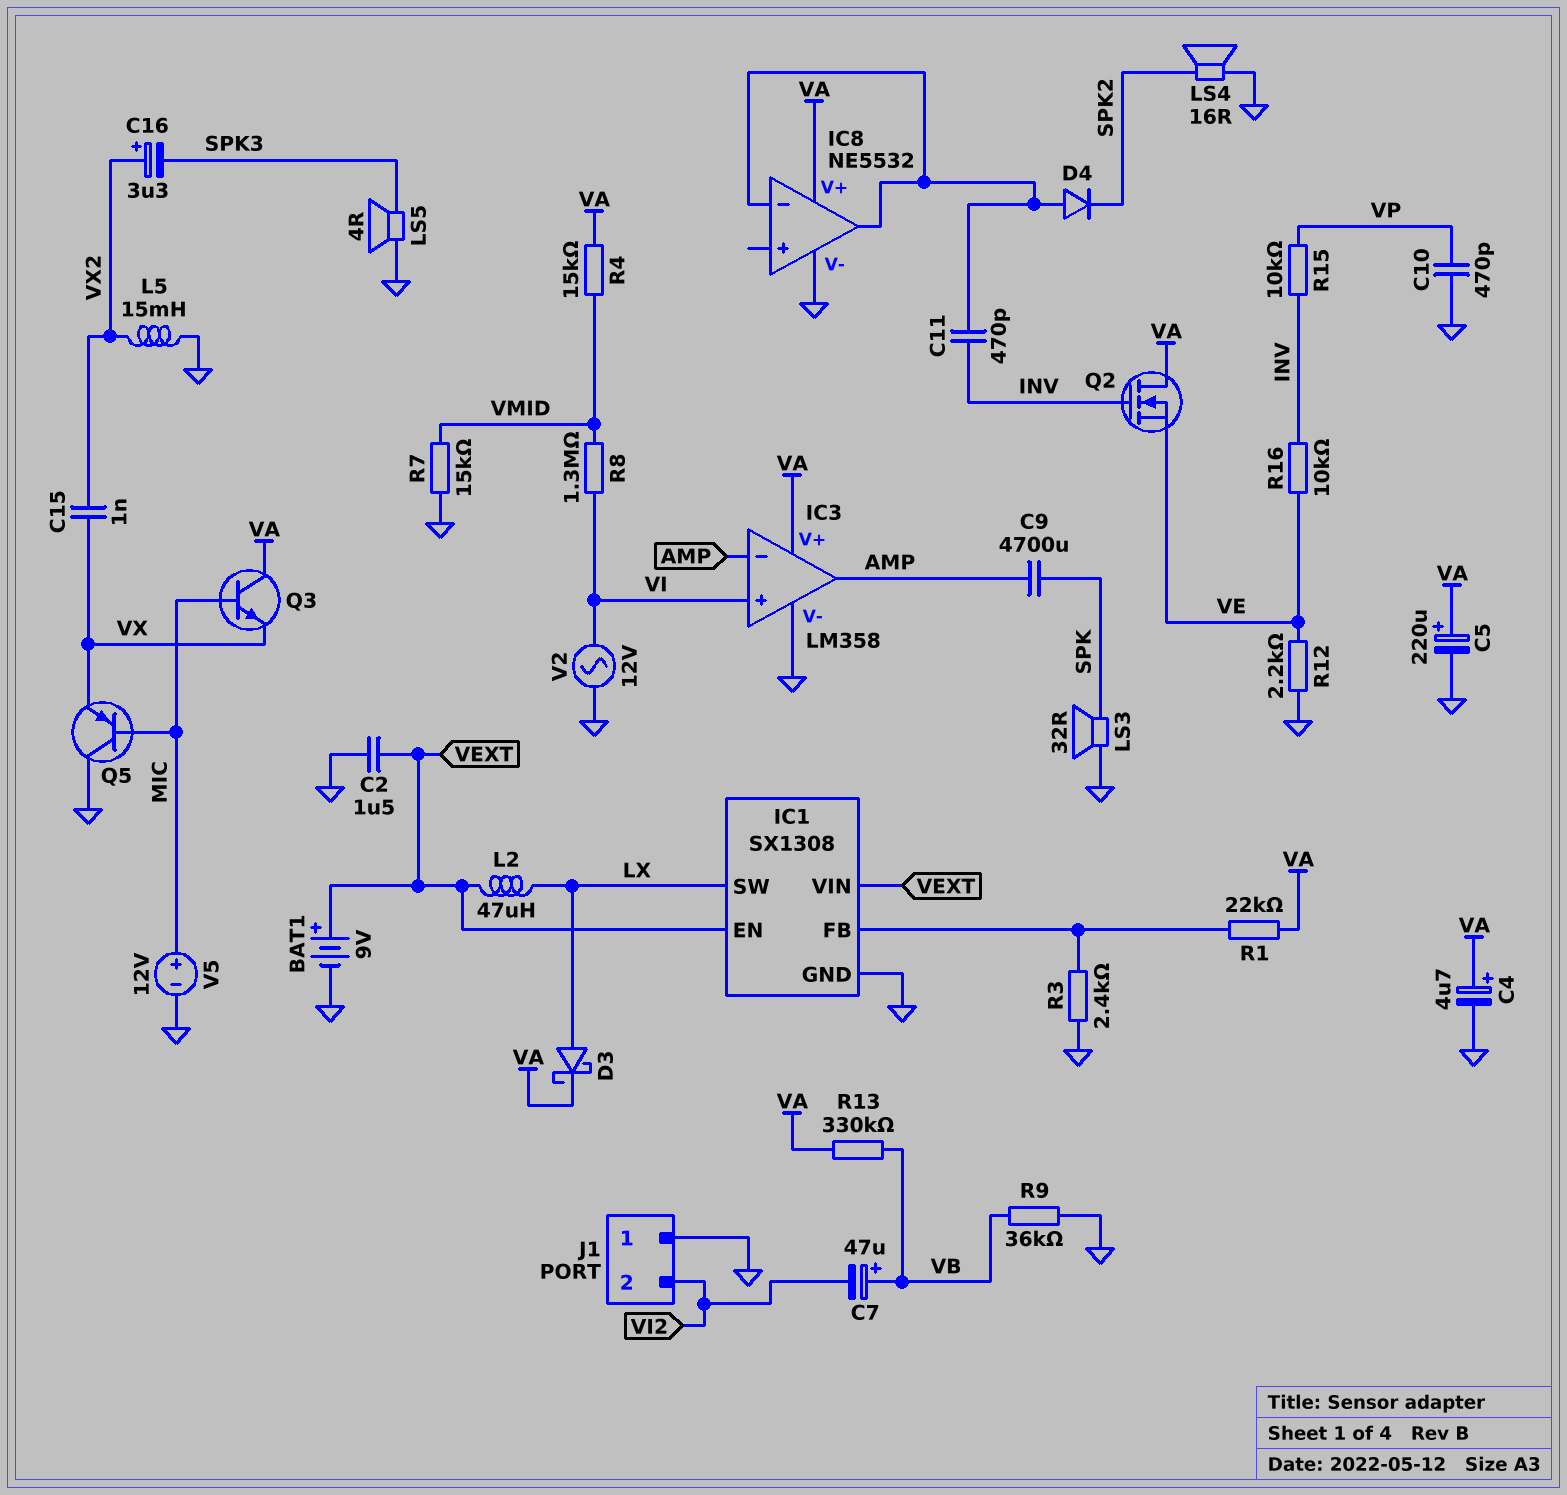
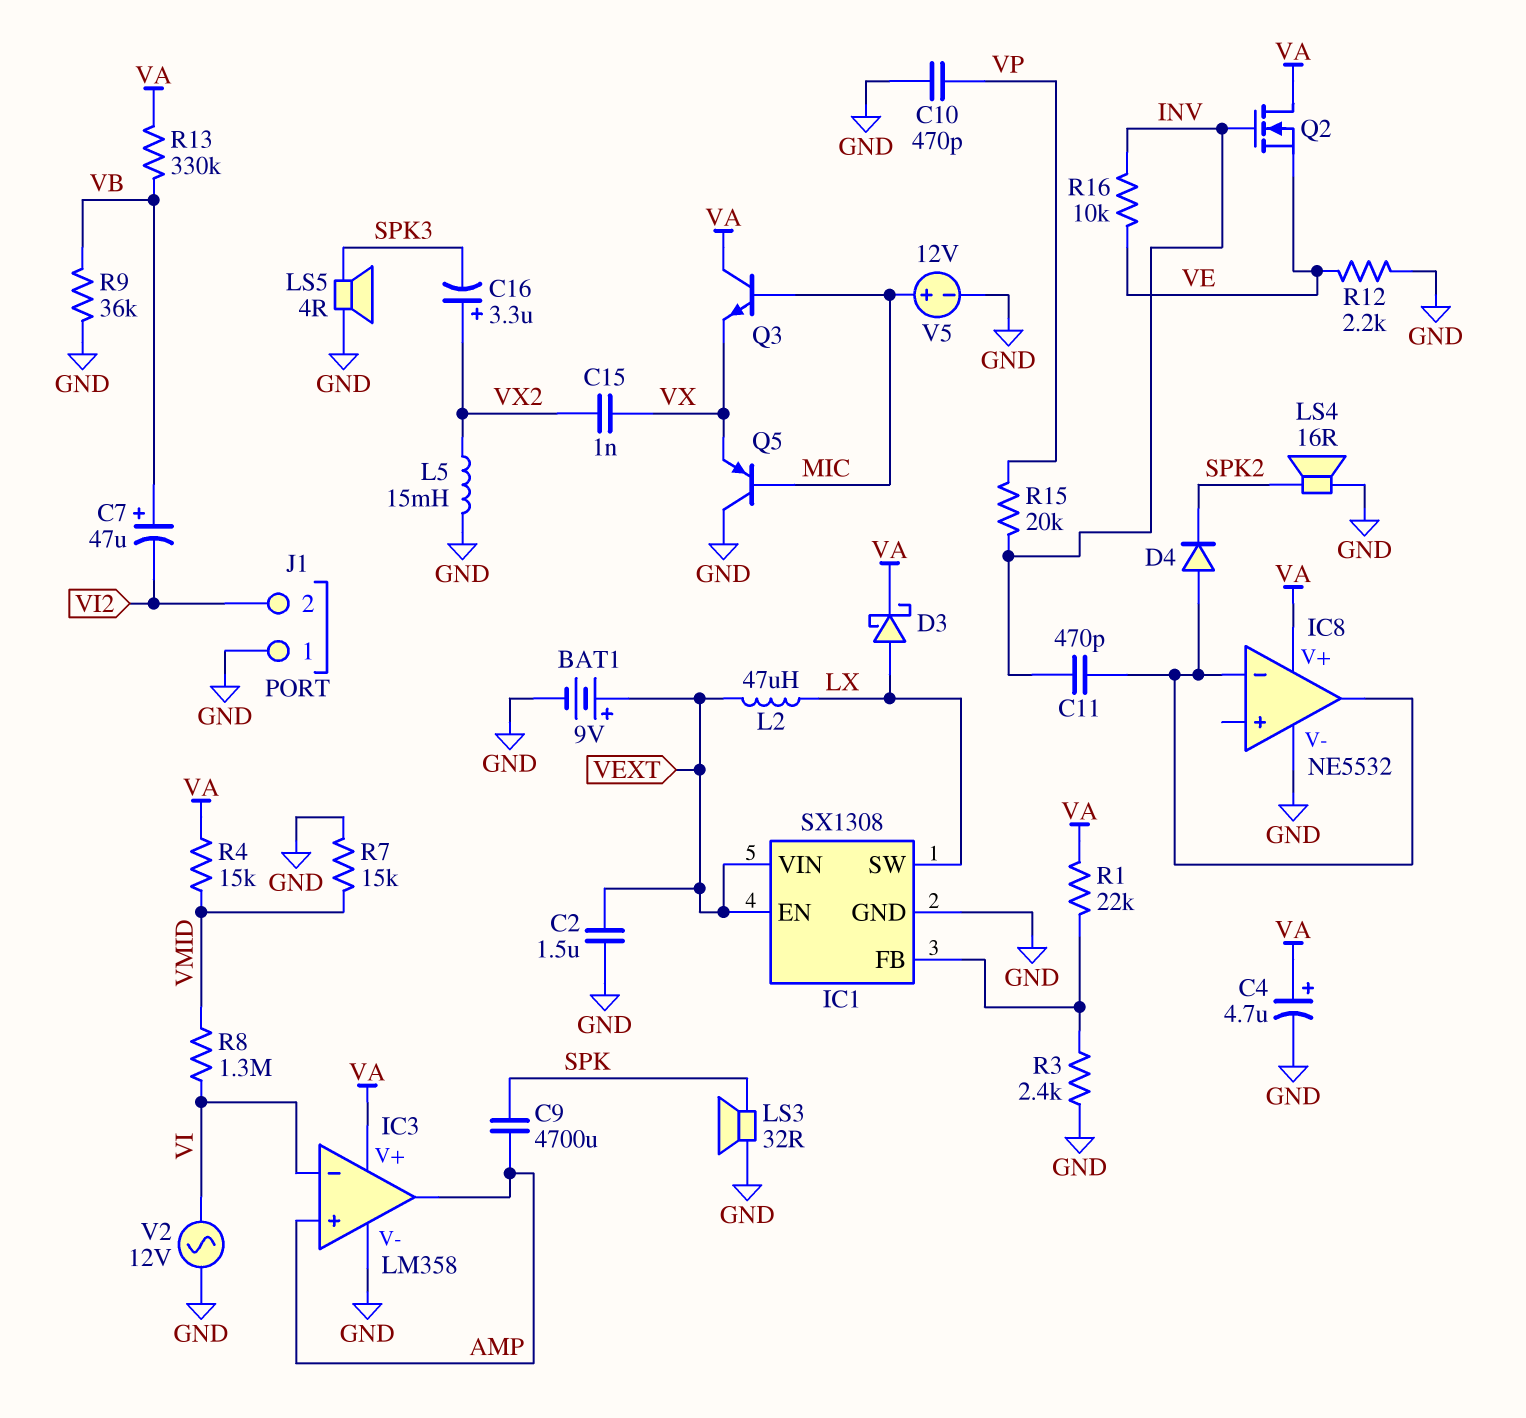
C5: 220uF (plus VA, minus GND) -> none
IC3 pin in+: VI -> AMP
IC3 pin in-: AMP -> VI
R15: 10k (INV, VP) -> 20k (INV, VP)

